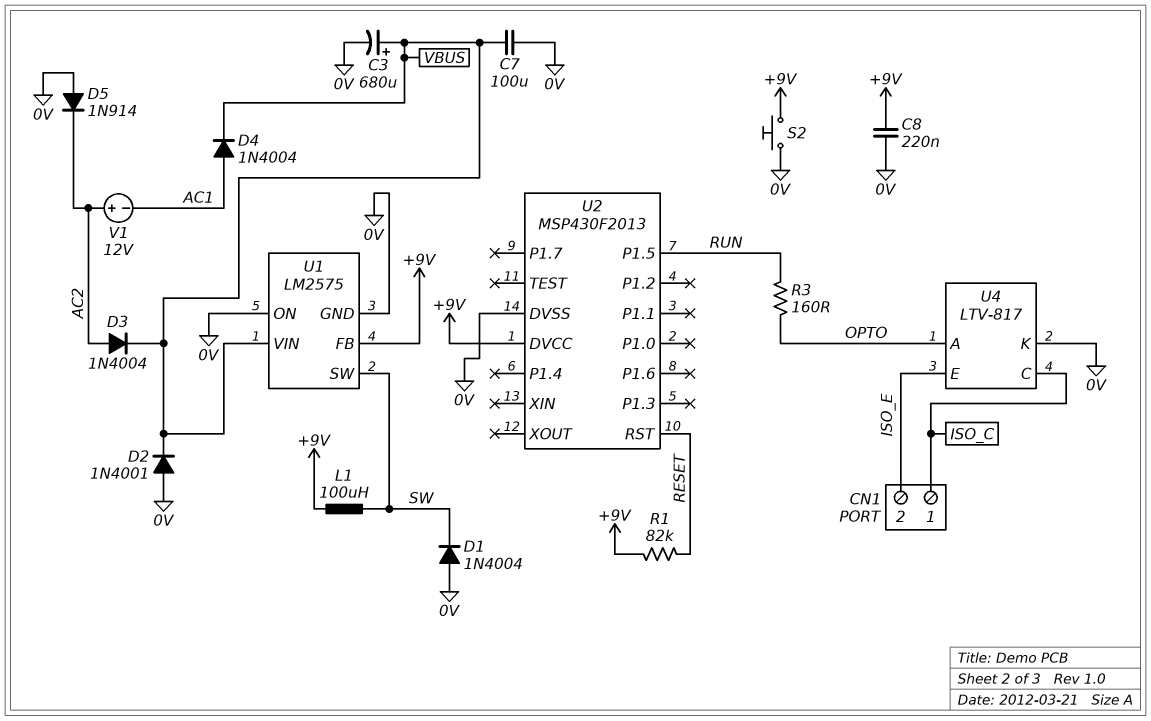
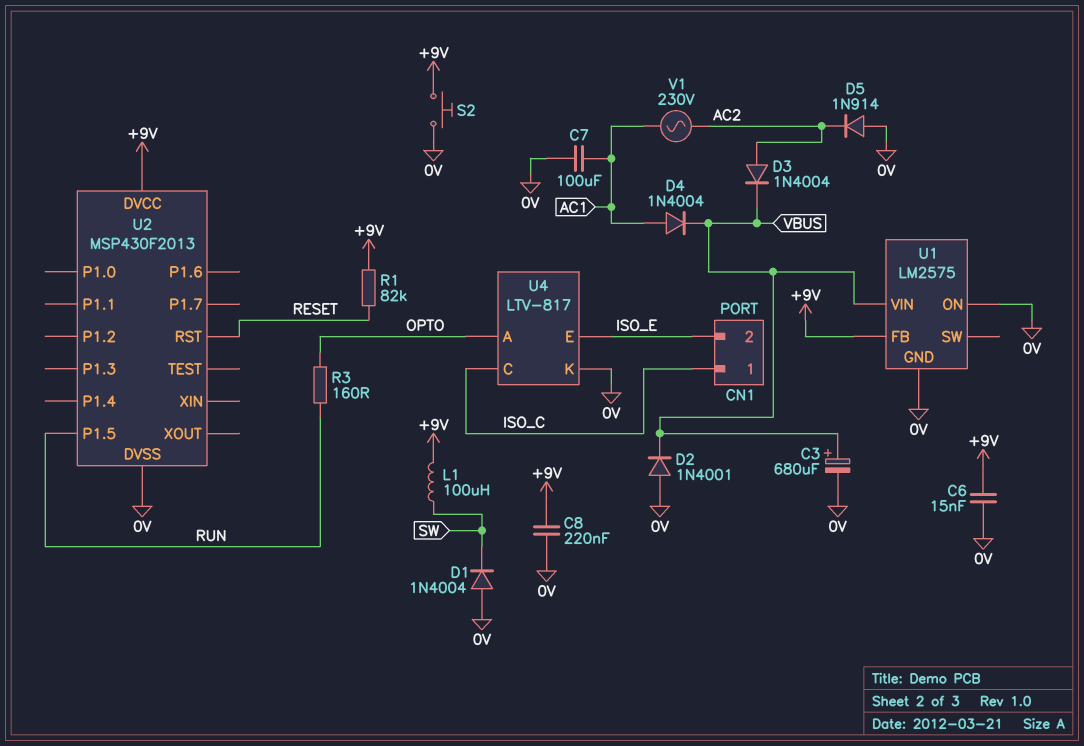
C6: none -> 15nF (+9V, 0V)
C7: 100uF (0V, VBUS) -> 100uF (0V, AC1)
U1 pin SW: SW -> none
V1: 12V (plus AC2, minus AC1) -> AC 230V (AC1, AC2)

